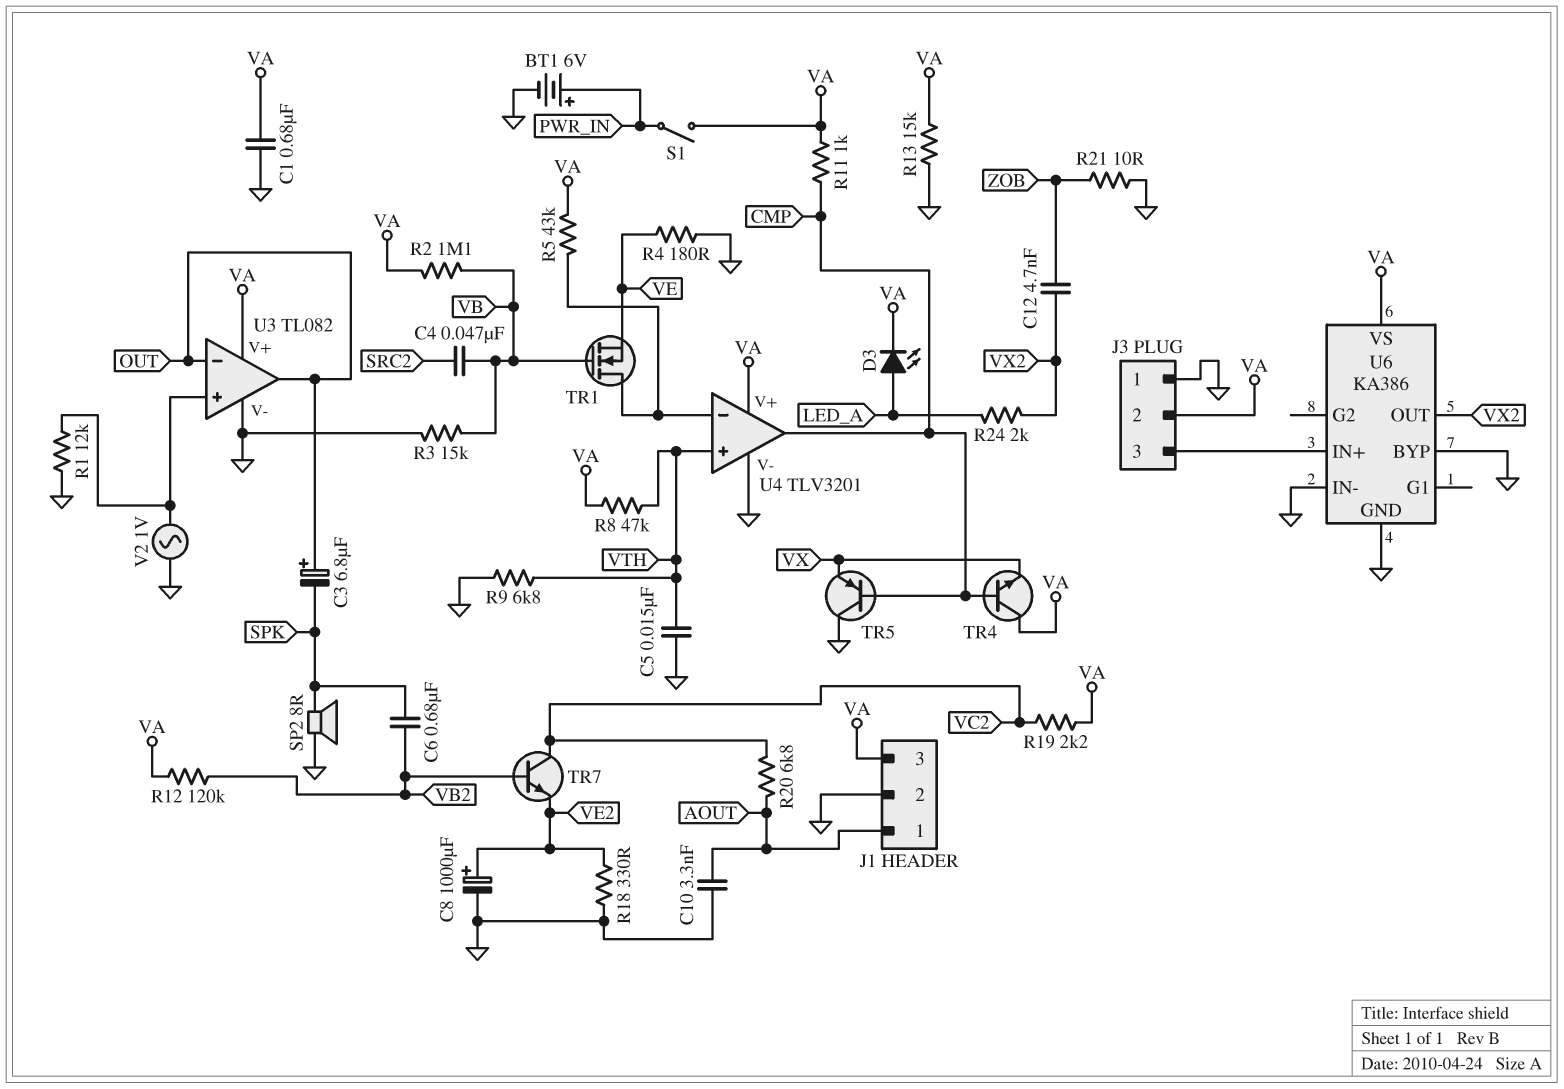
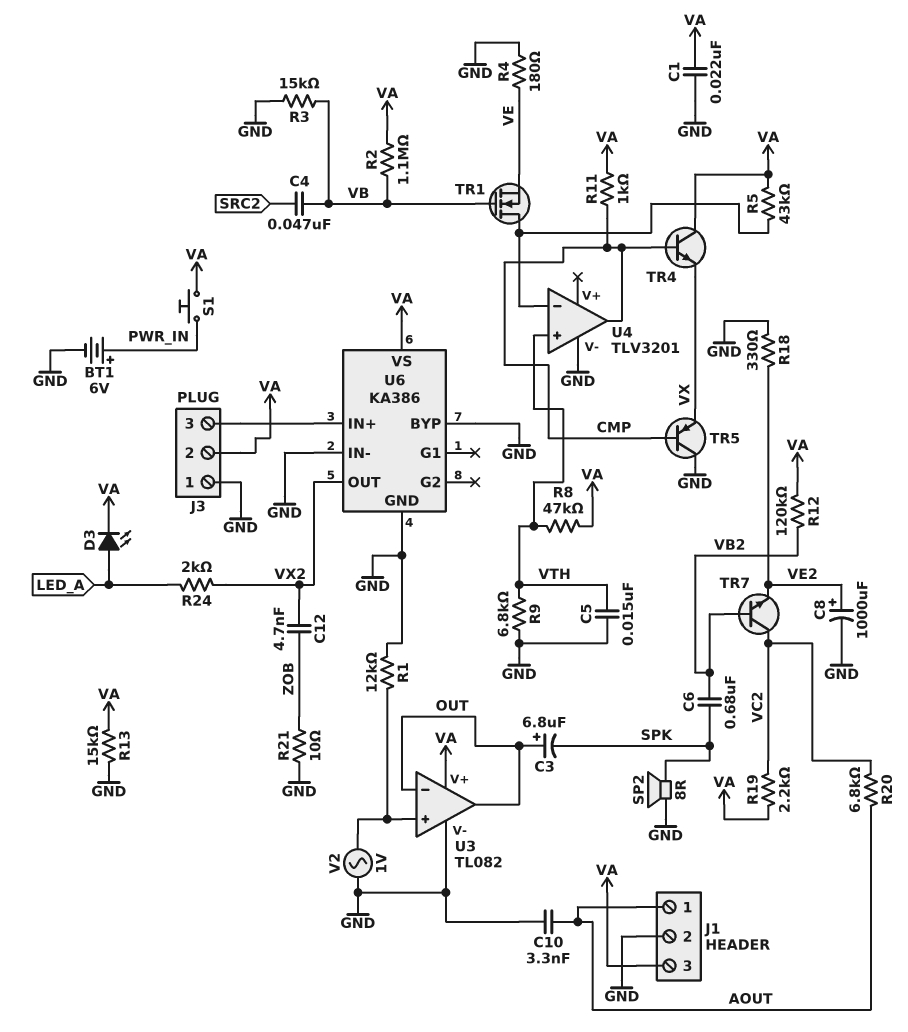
C1: 680nF (GND, VA) -> 22nF (GND, VA)
S1: switch (PWR_IN, VA) -> button (PWR_IN, VA)
U4 pin V+: VA -> none

